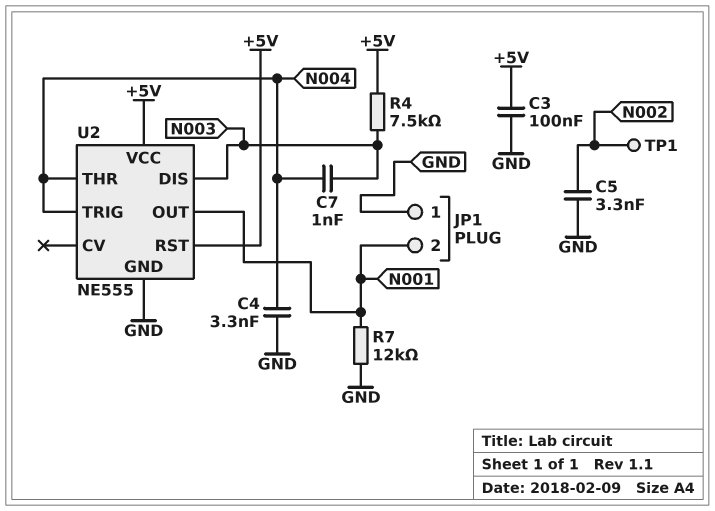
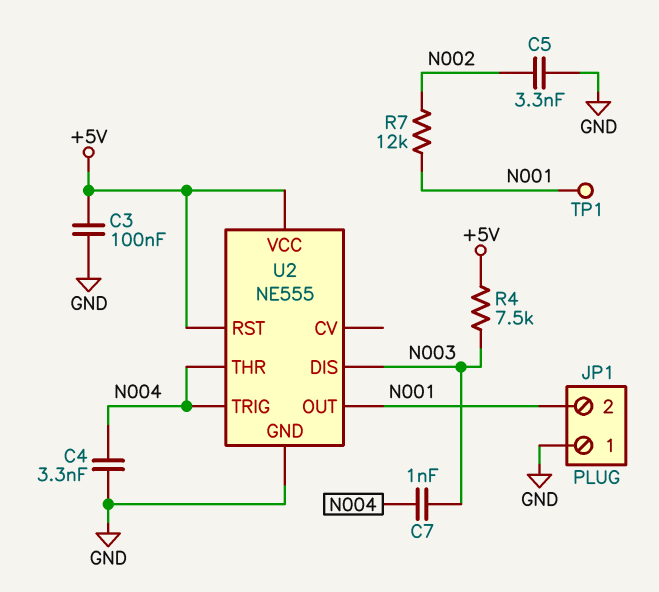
R7: 12k (GND, N001) -> 12k (N001, N002)
TP1: test point (N002) -> test point (N001)

